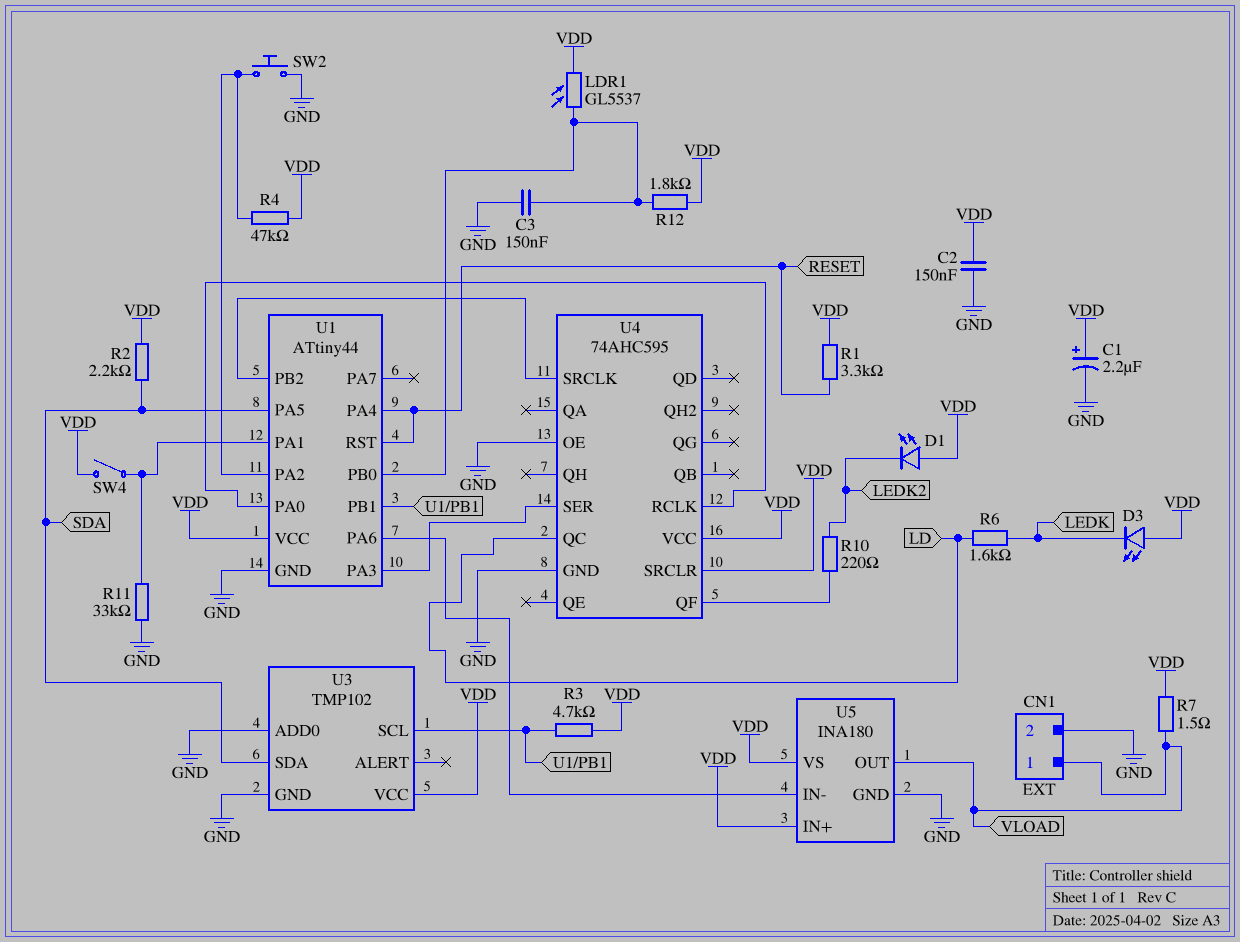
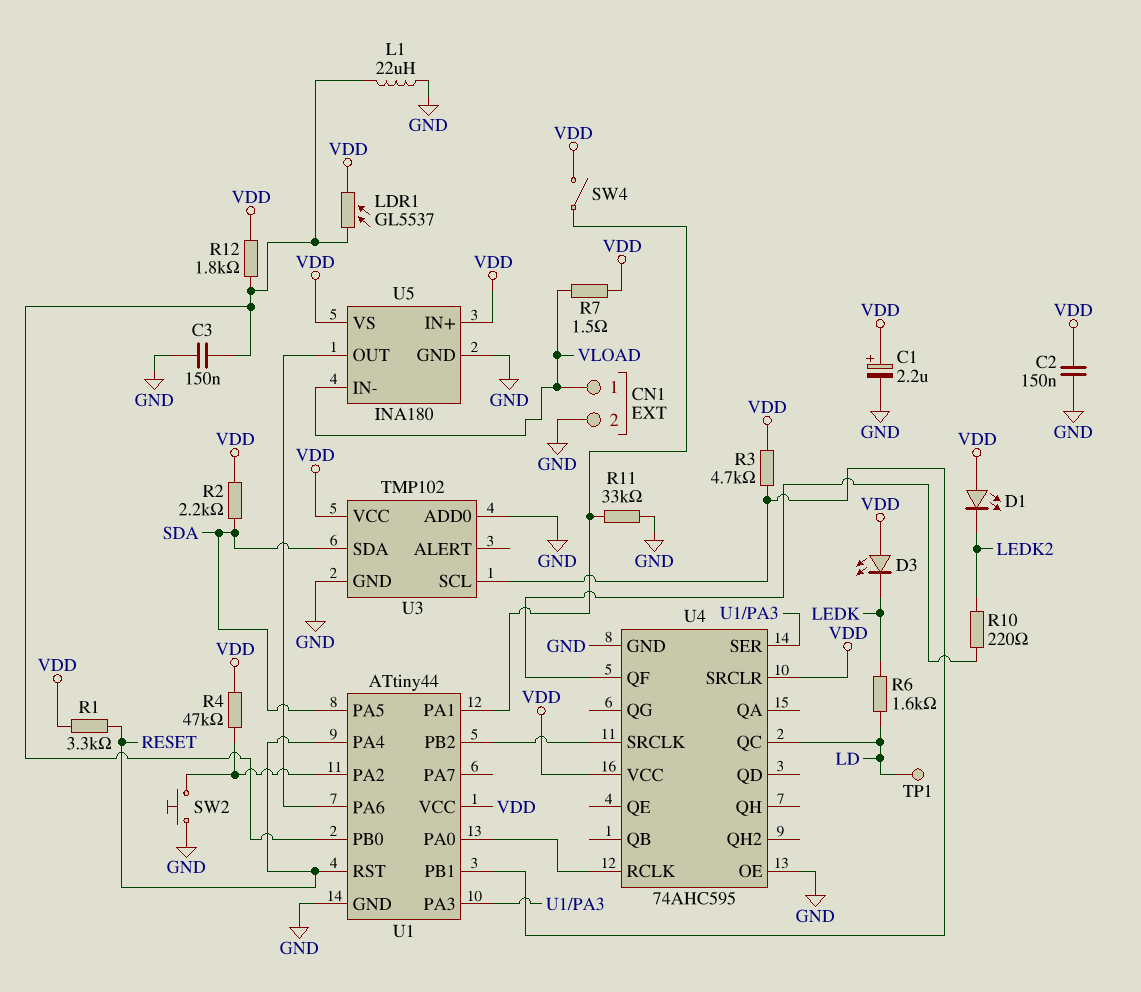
L1: none -> 22uH (GND, U1/PB0)
TP1: none -> test point (LD)
U5 pin IN-: U1/PA6 -> VLOAD
U5 pin OUT: VLOAD -> U1/PA6

